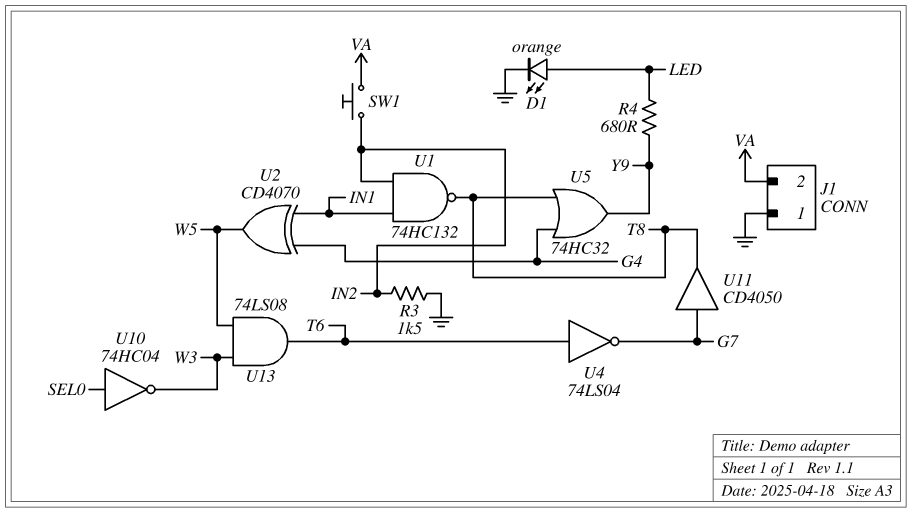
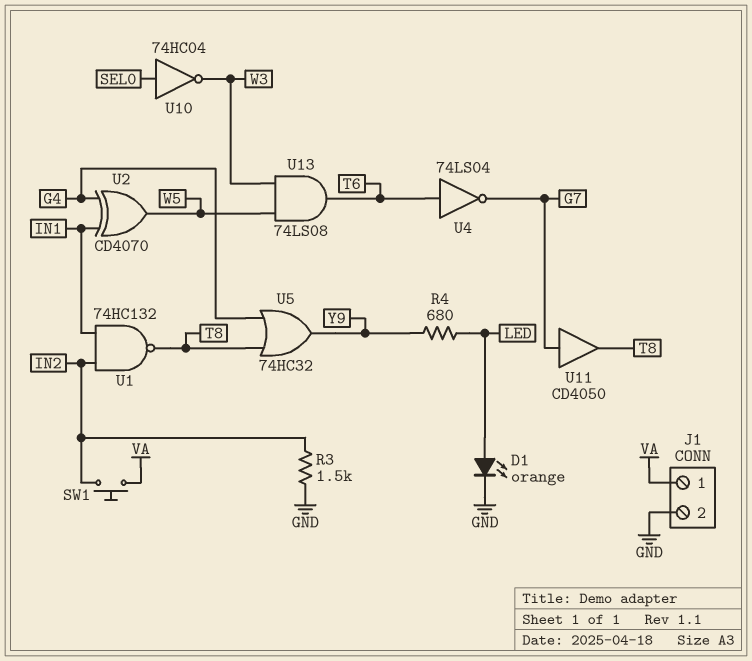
J1 pin 1: GND -> VA
J1 pin 2: VA -> GND

